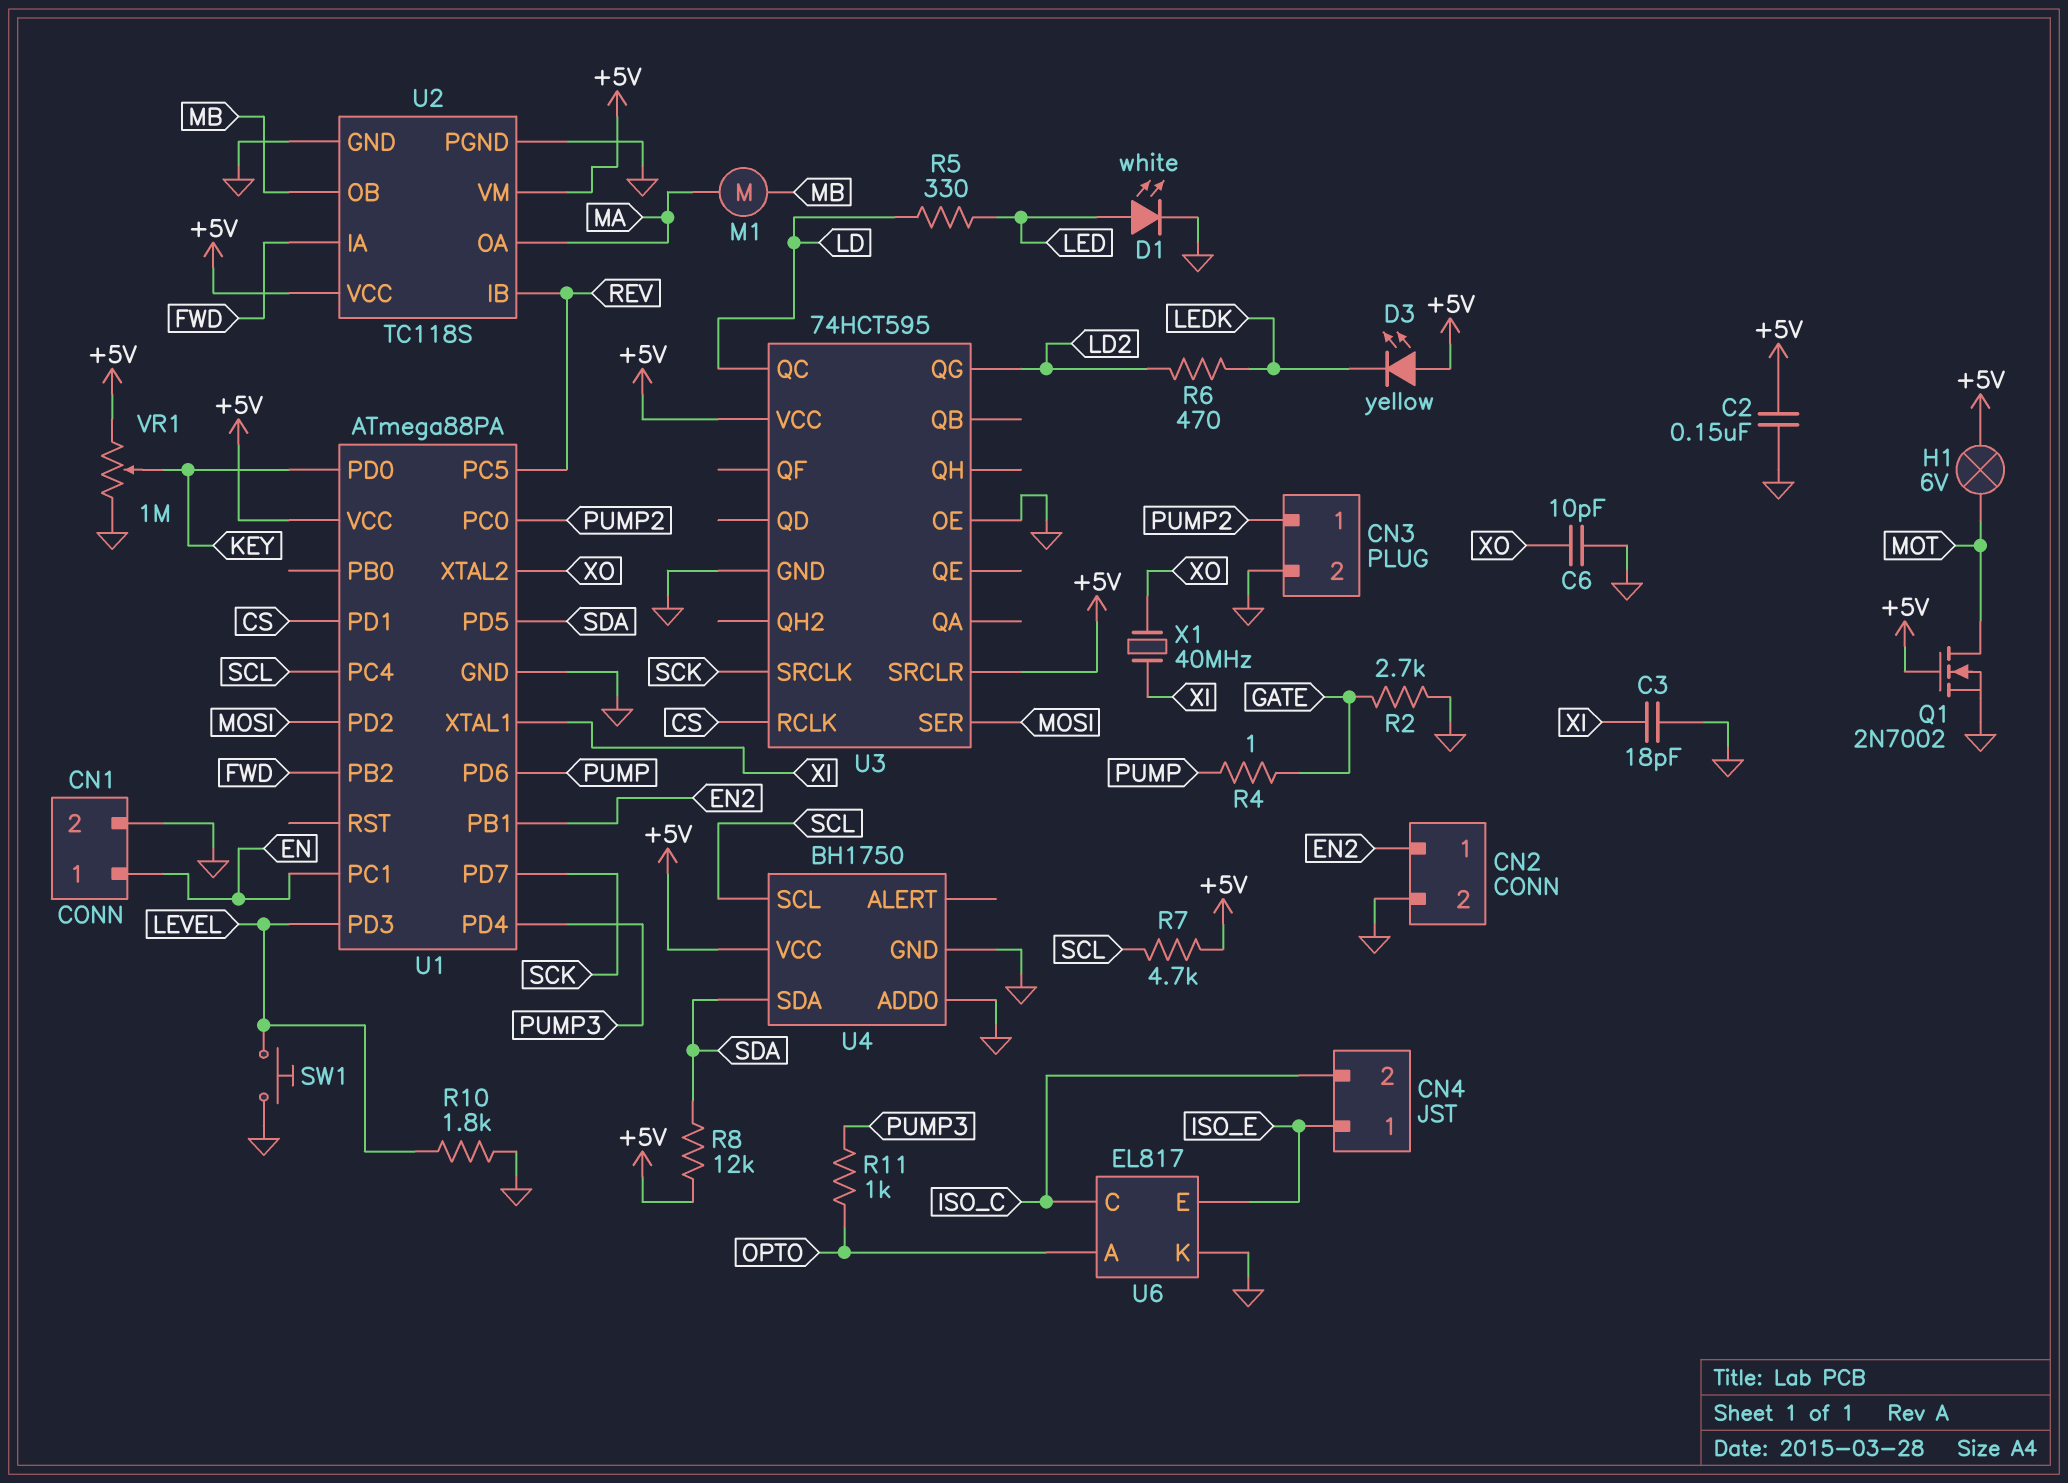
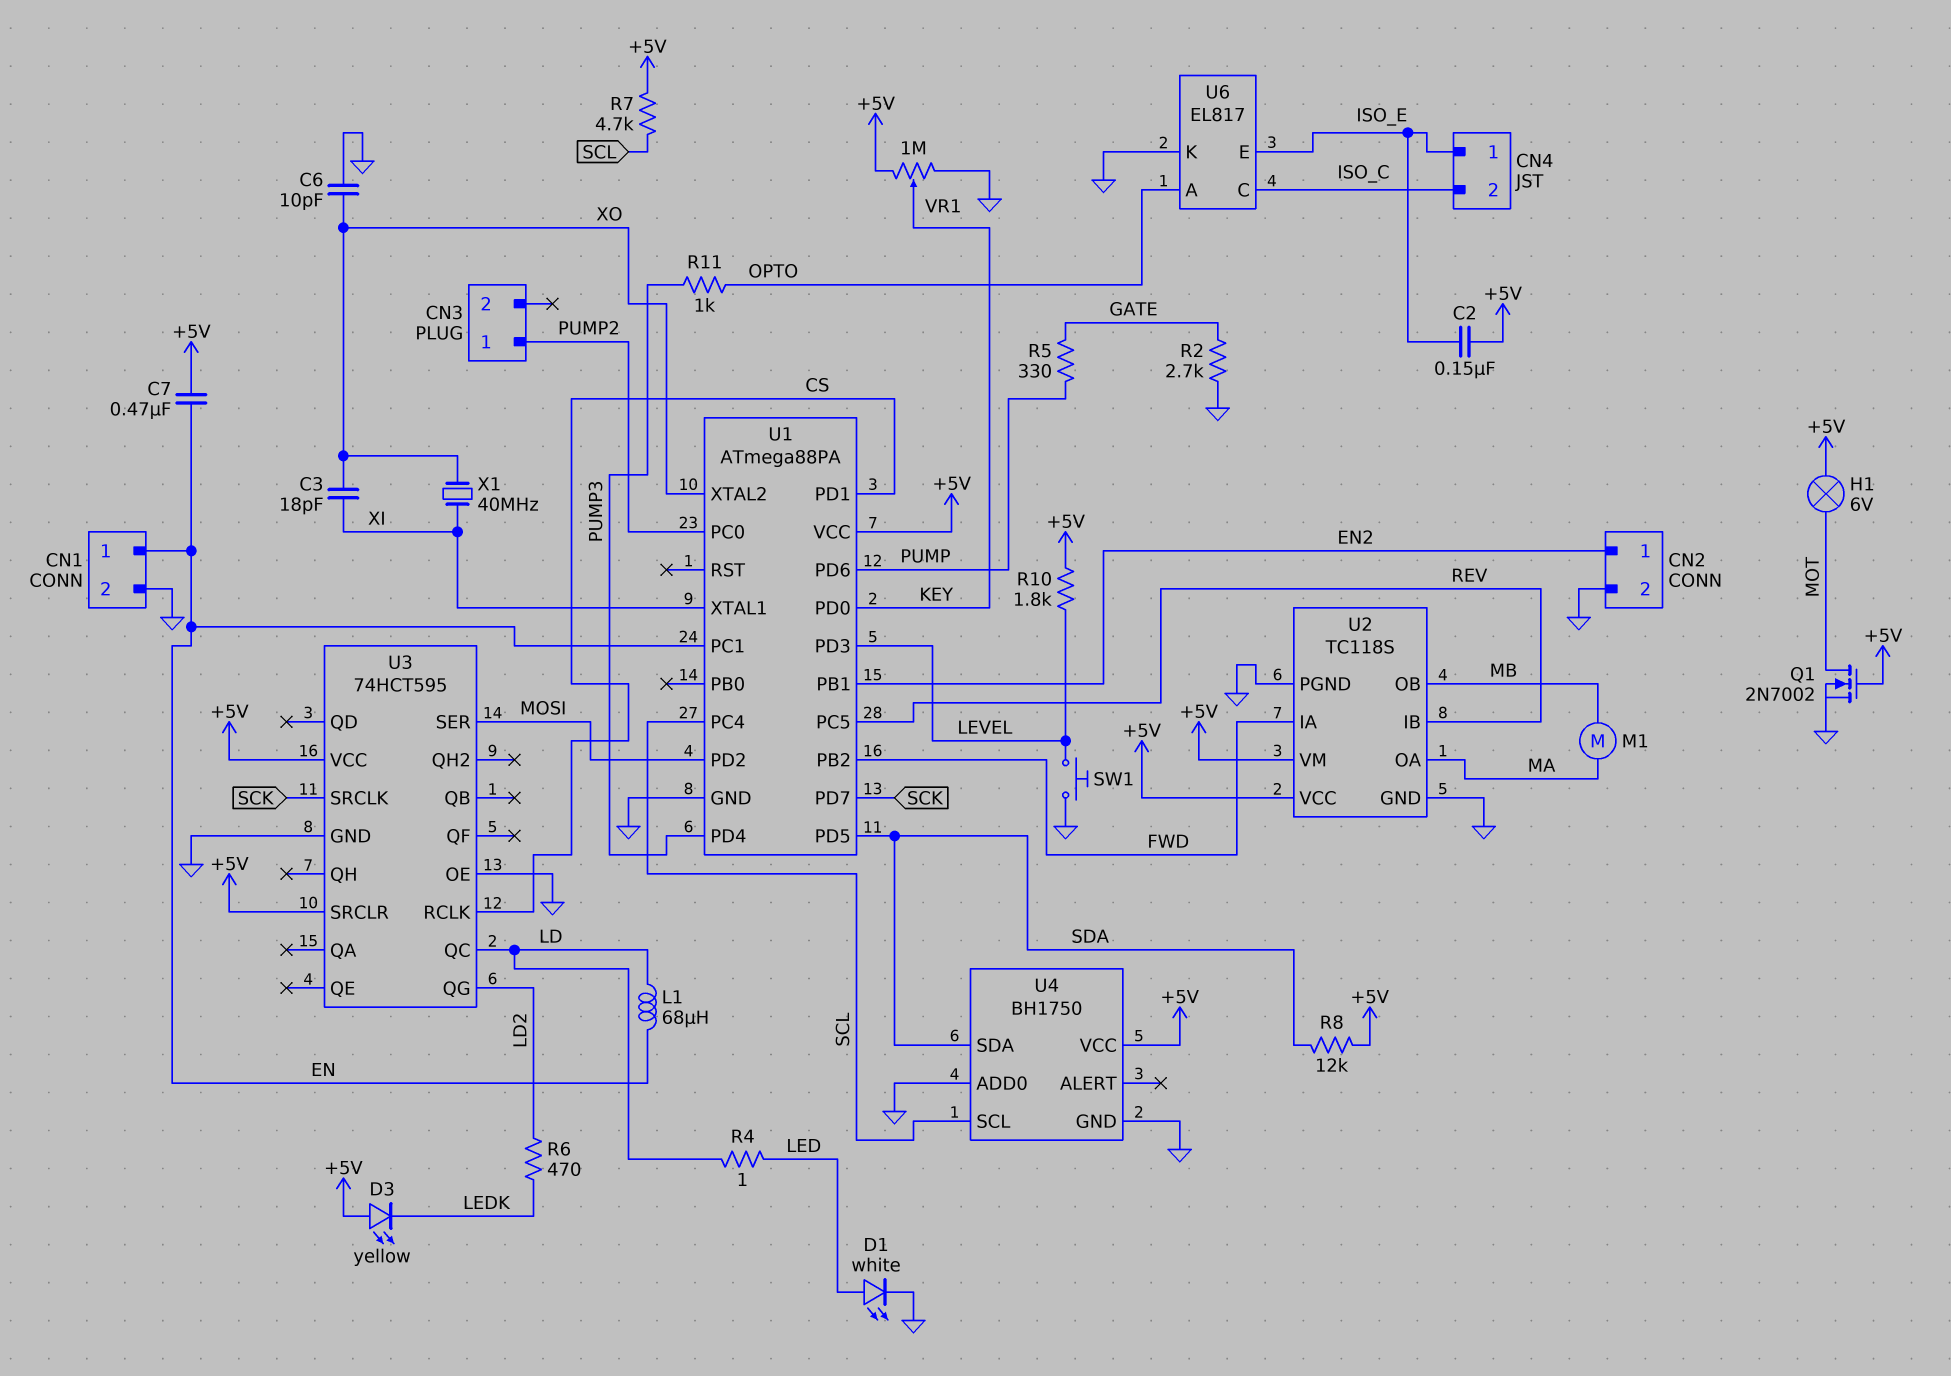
C2: 150nF (+5V, GND) -> 150nF (+5V, ISO_E)
C3: 18pF (GND, XI) -> 18pF (XI, XO)
C7: none -> 470nF (+5V, EN)
CN3 pin 2: GND -> none
L1: none -> 68uH (EN, LD)
R4: 1 (GATE, PUMP) -> 1 (LD, LED)
R5: 330 (LD, LED) -> 330 (GATE, PUMP)
R10: 1.8k (GND, LEVEL) -> 1.8k (+5V, LEVEL)

